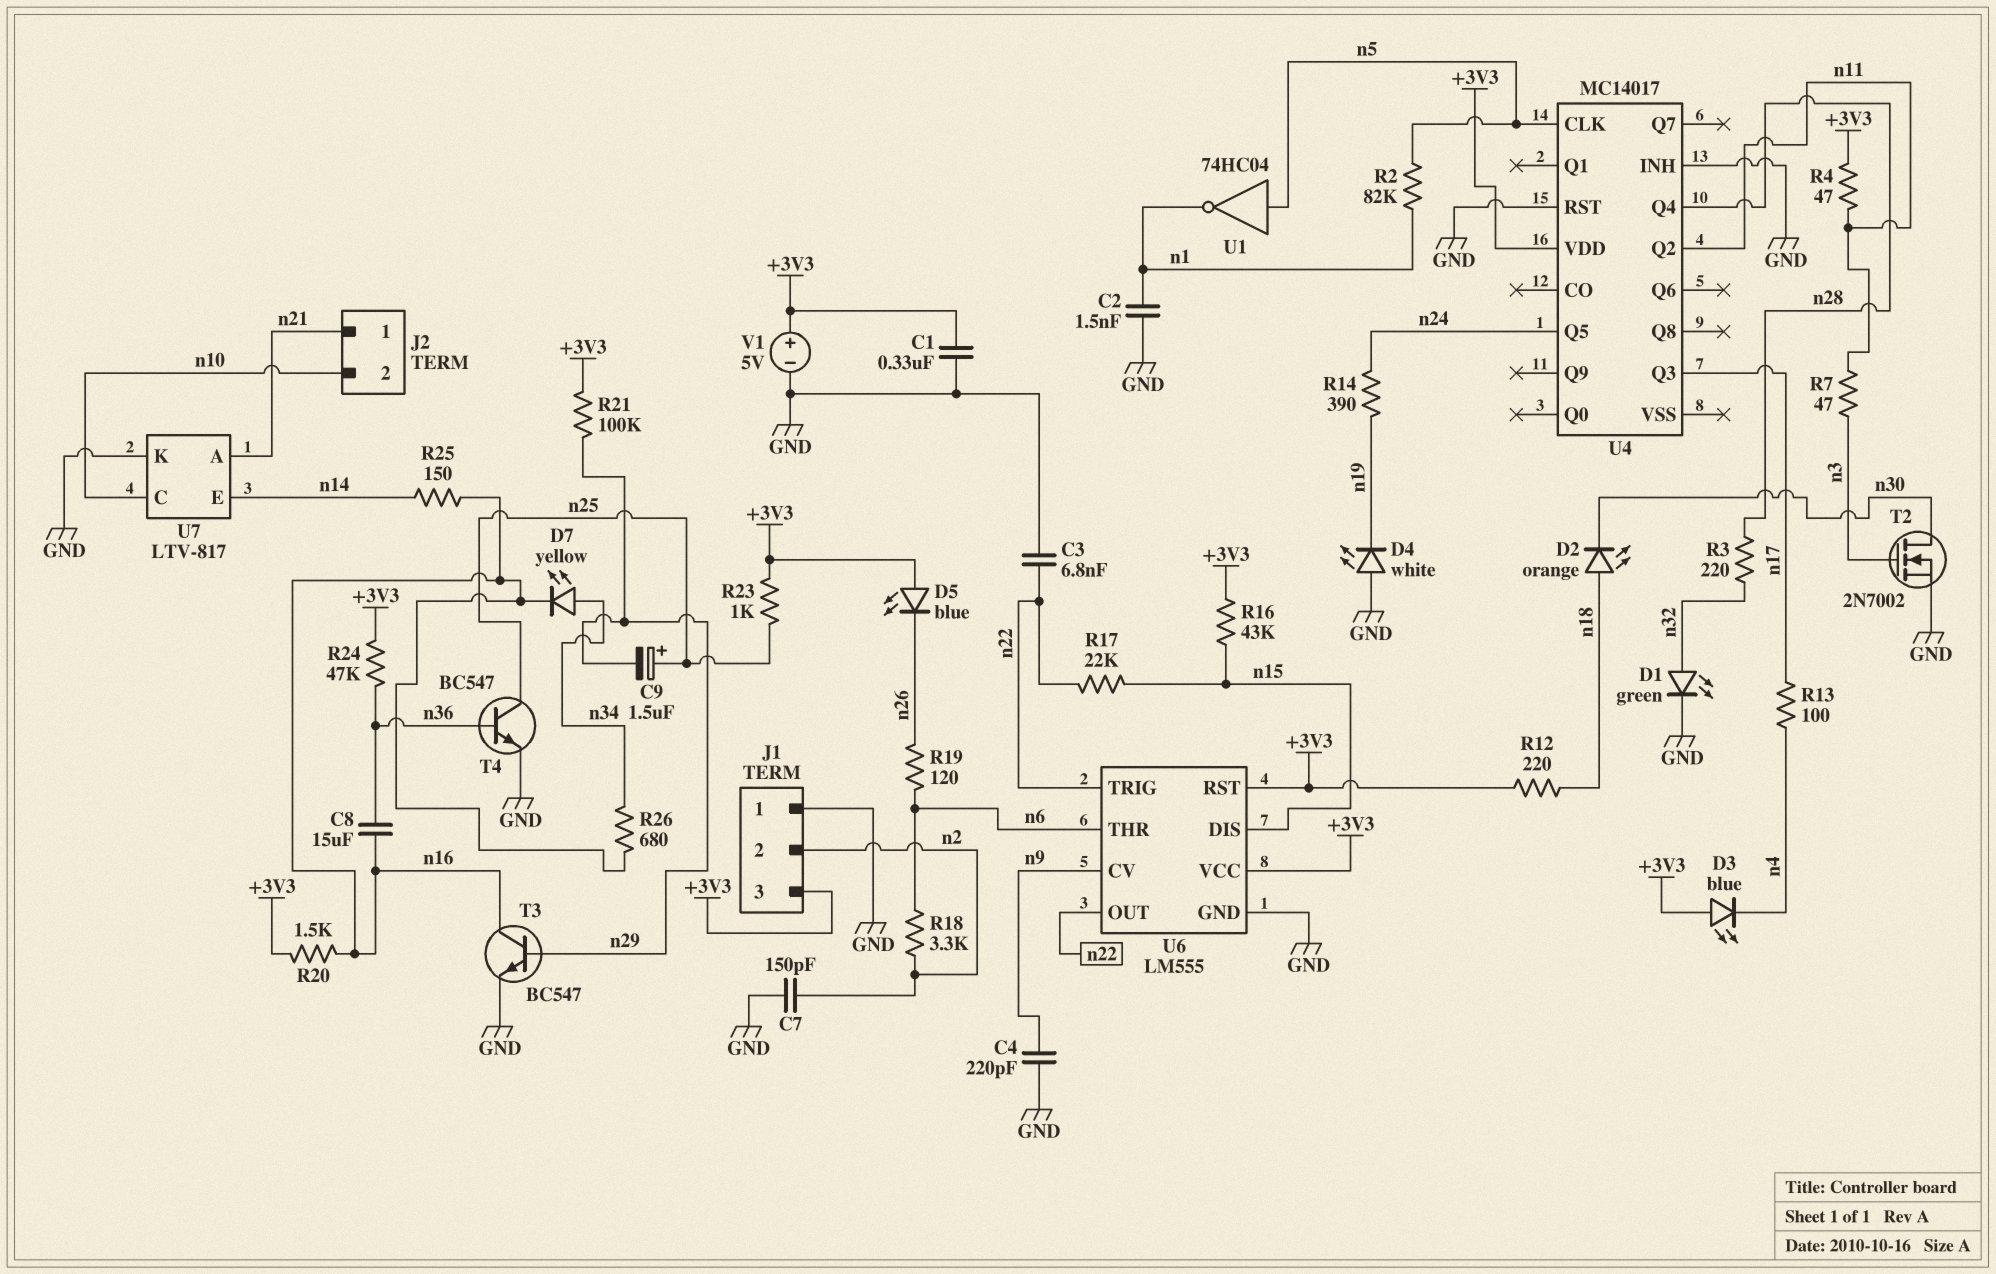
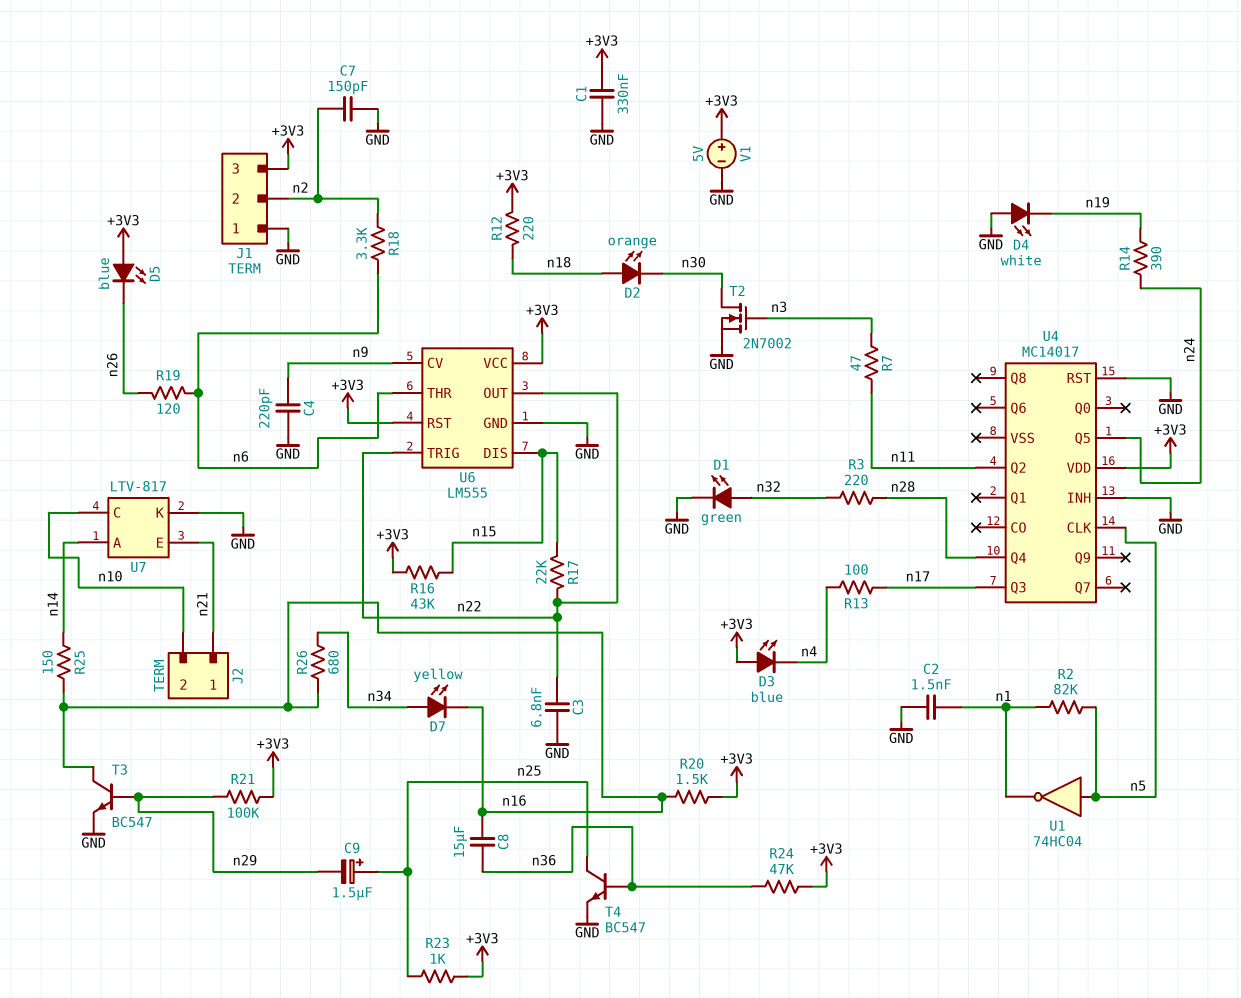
R4: 47 (+3V3, n11) -> none
U7 pin A: n21 -> n14
U7 pin E: n14 -> n21

